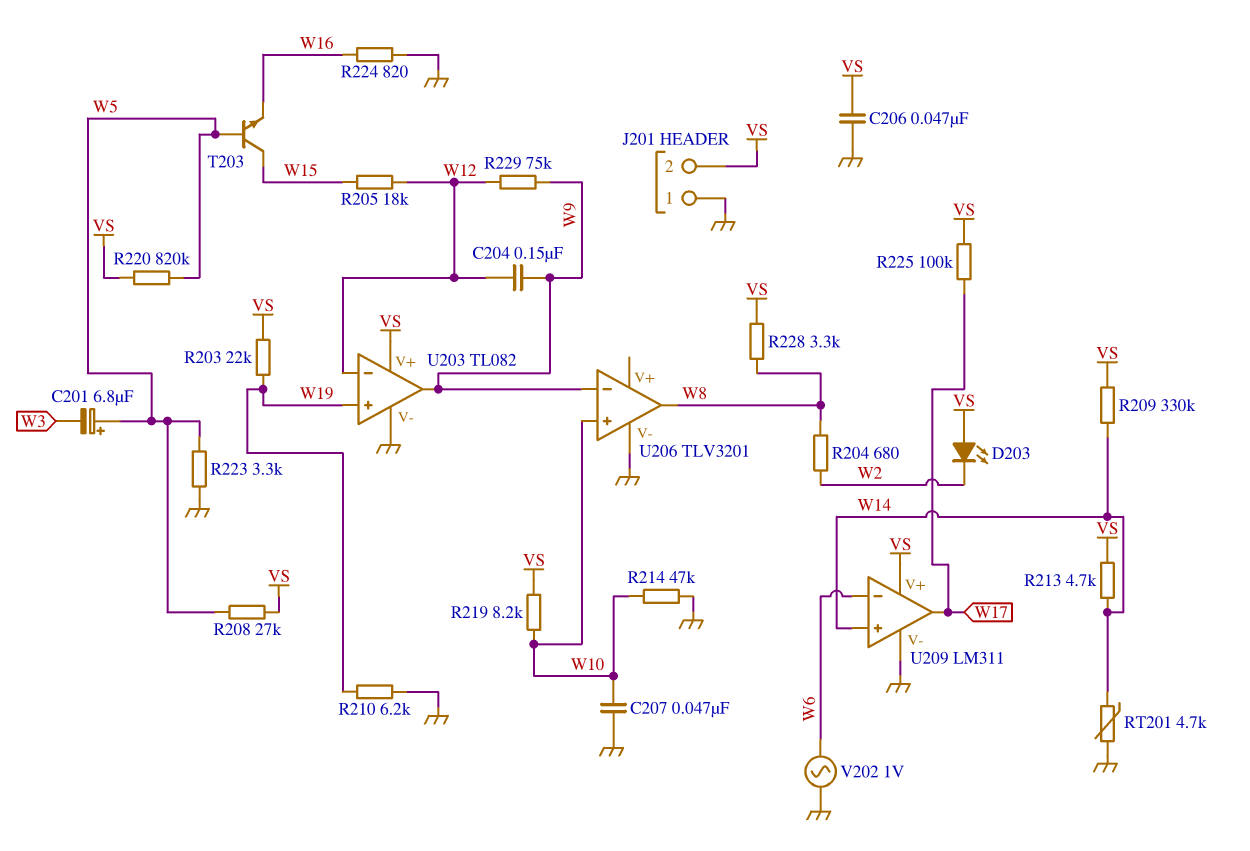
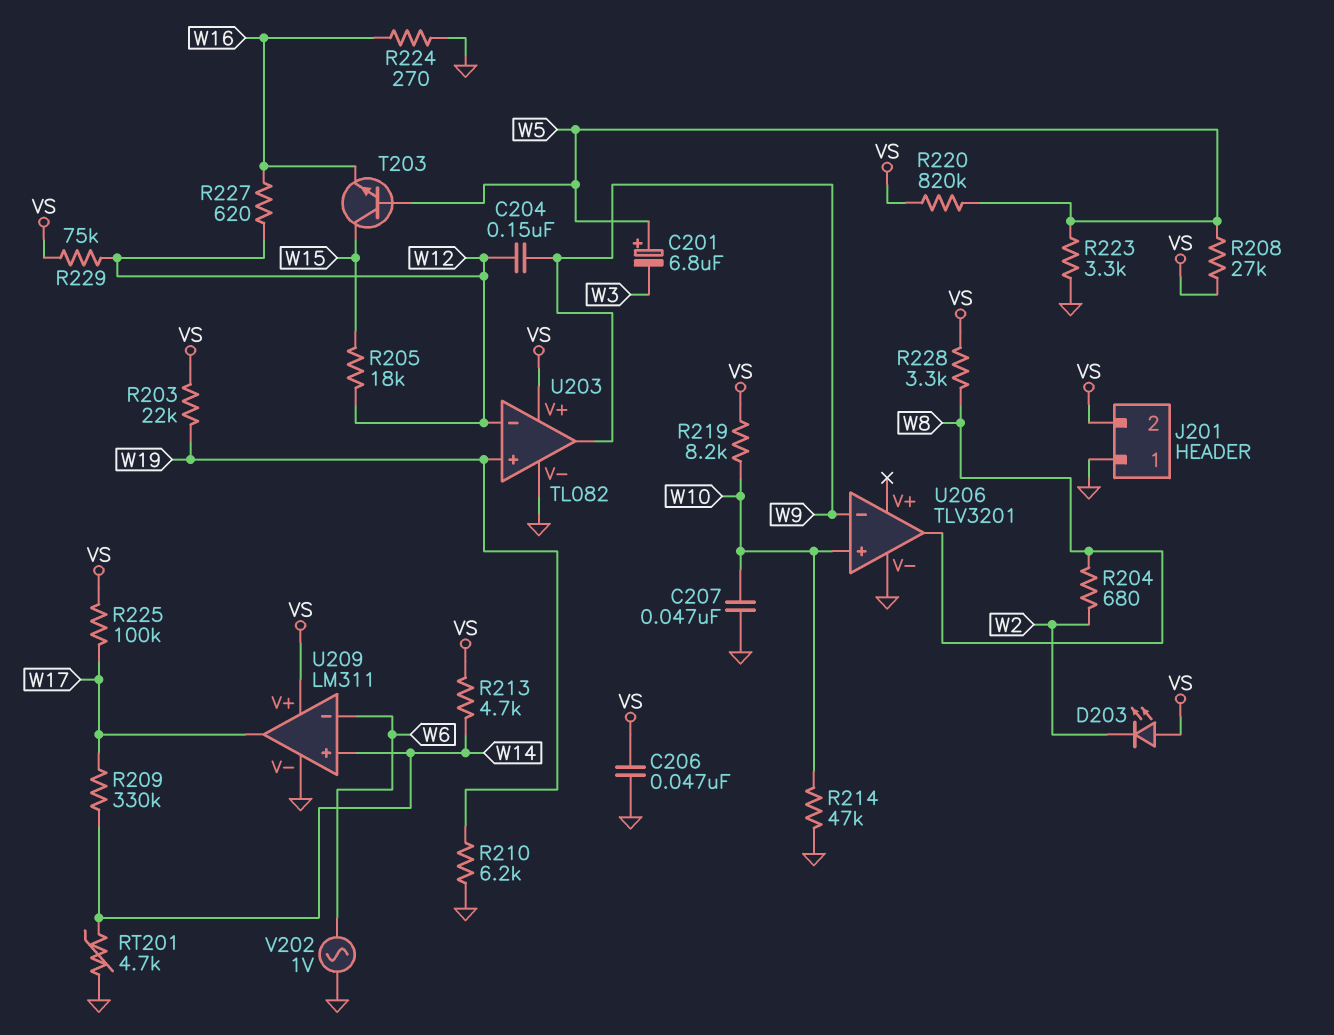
R209: 330k (VS, W14) -> 330k (W14, W17)
R224: 820 (GND, W16) -> 270 (GND, W16)
R227: none -> 620 (W12, W16)
R229: 75k (W9, W12) -> 75k (VS, W12)

